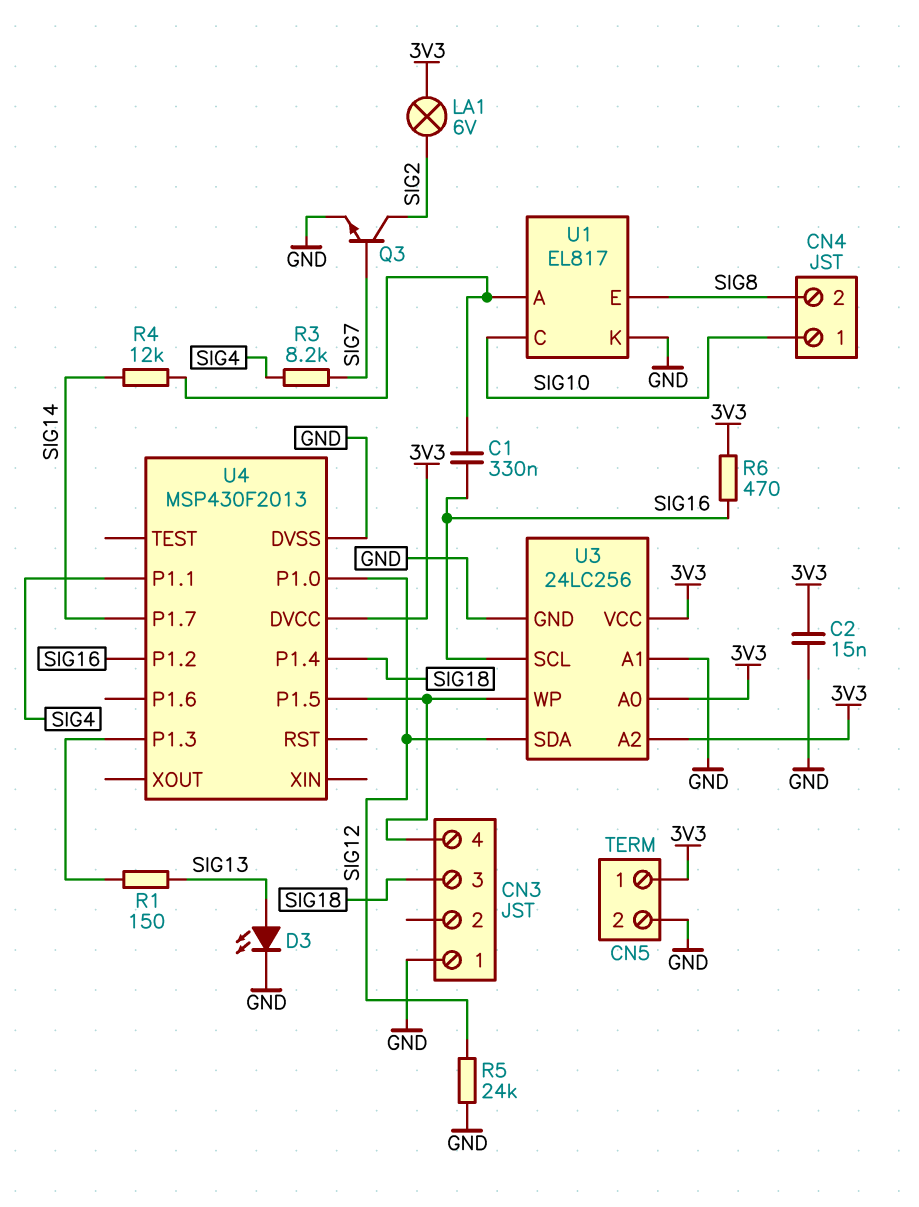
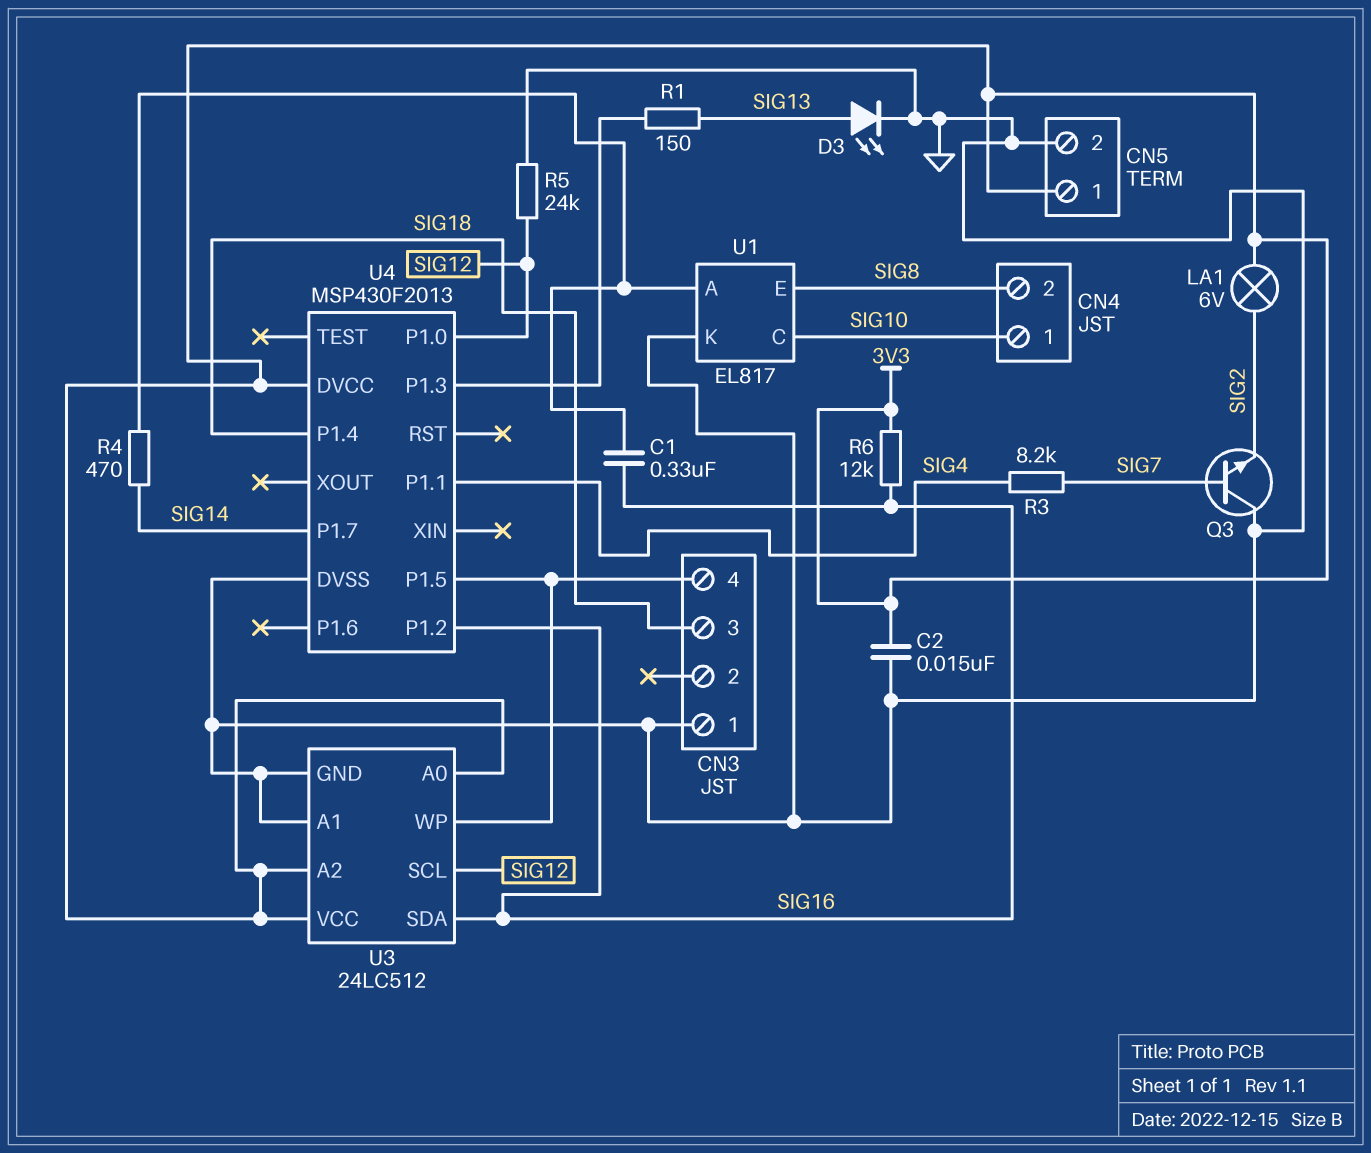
Q3: NPN (B SIG7, C SIG2, E GND) -> NPN (B SIG7, C GND, E SIG2)
R4: 12k (SIG14, U1/A) -> 470 (SIG14, U1/A)
R6: 470 (3V3, SIG16) -> 12k (3V3, SIG16)
U3: 24LC256 -> 24LC512
U3 pin SCL: SIG16 -> SIG12
U3 pin SDA: SIG12 -> SIG16

